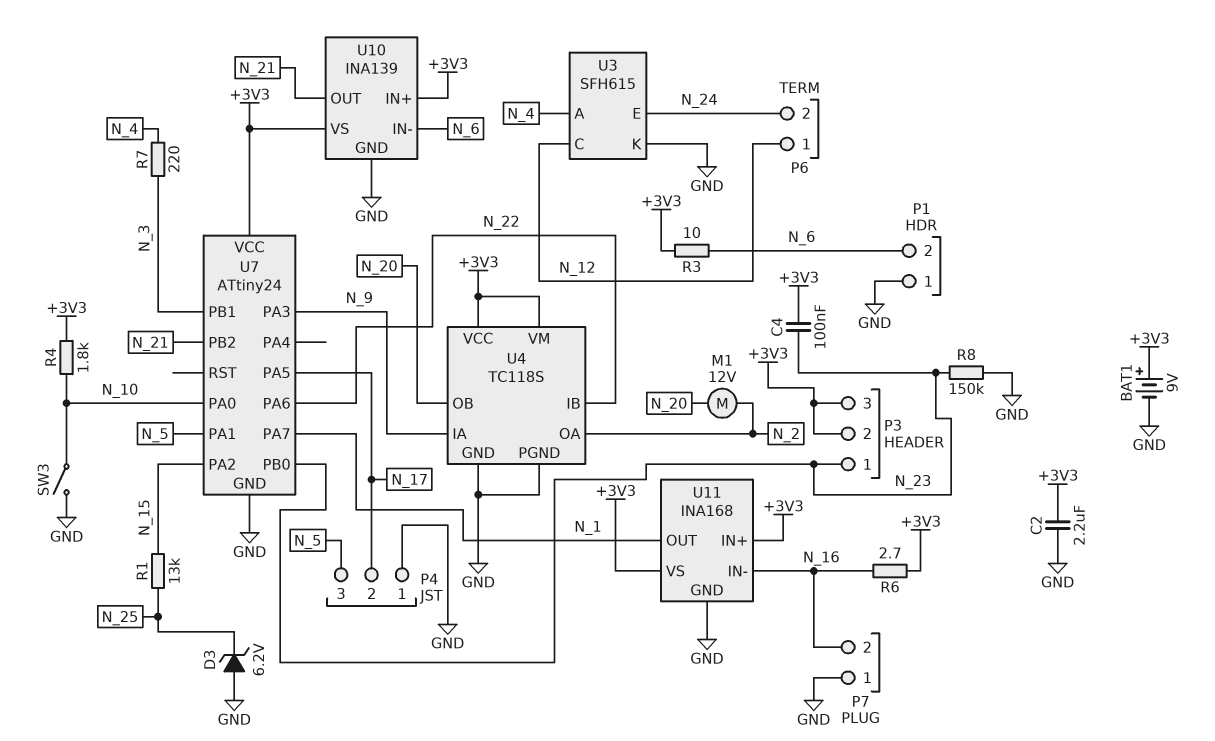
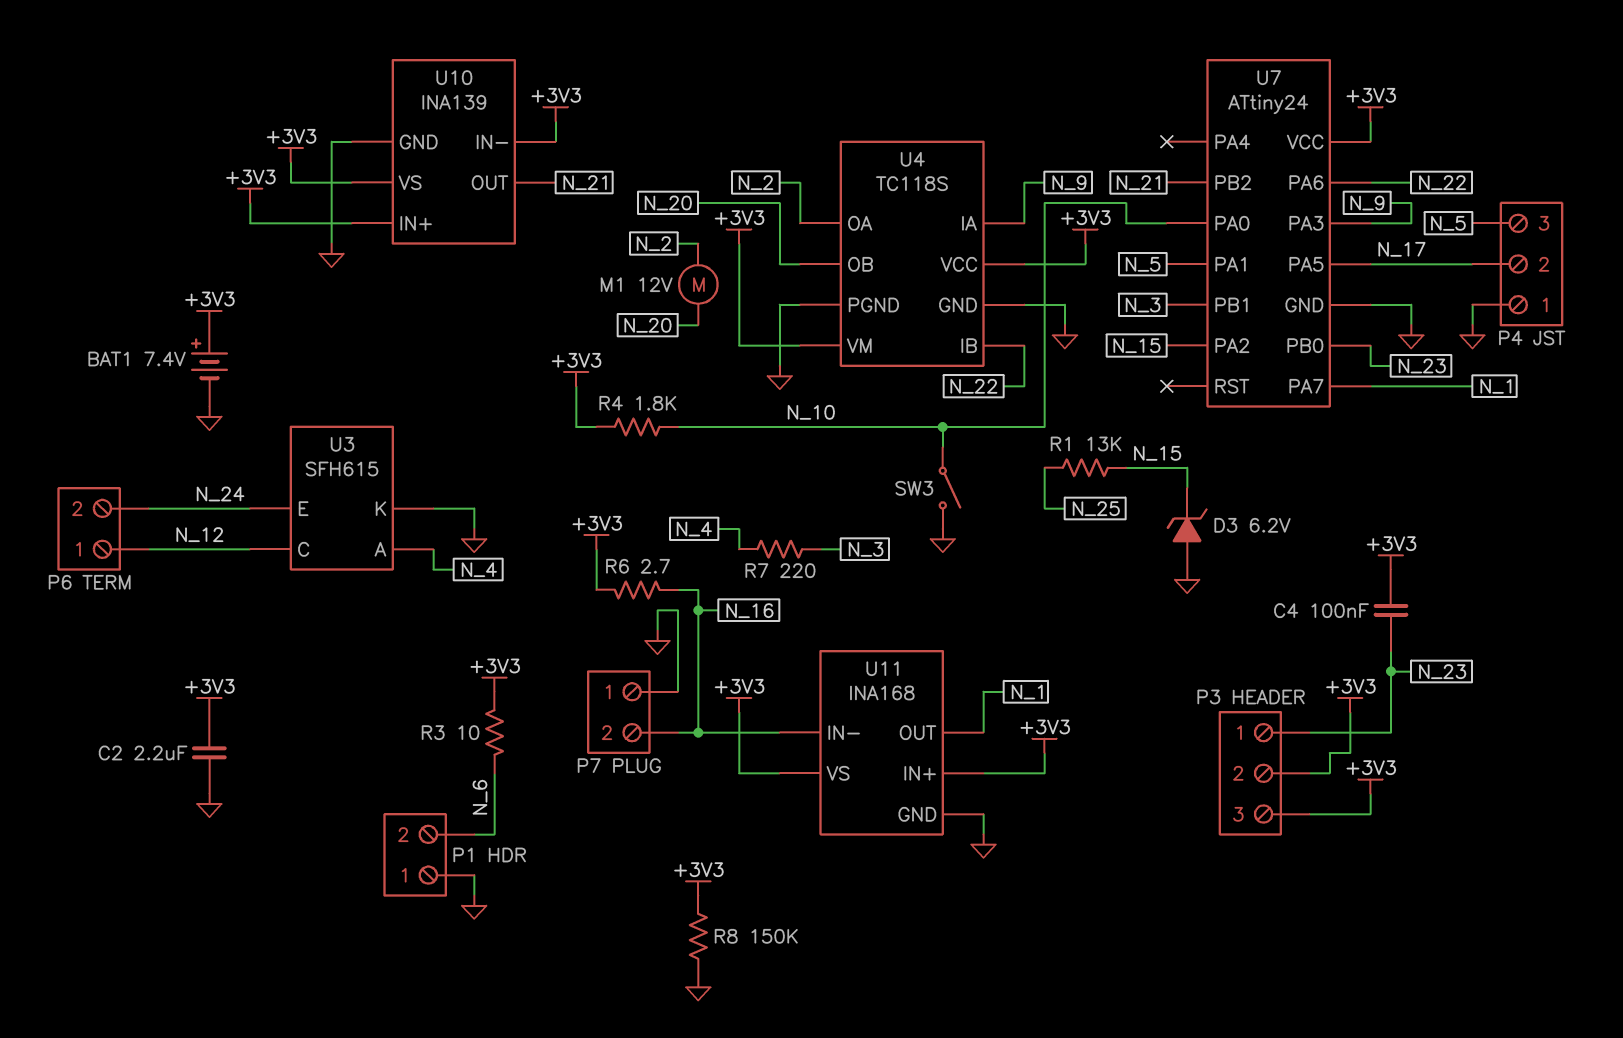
BAT1: 9V (plus +3V3, minus GND) -> 7.4V (plus +3V3, minus GND)
D3: zener 6.2V (A GND, K N_25) -> zener 6.2V (A GND, K N_15)
R8: 150k (GND, N_23) -> 150k (+3V3, GND)
U10 pin IN-: N_6 -> +3V3

